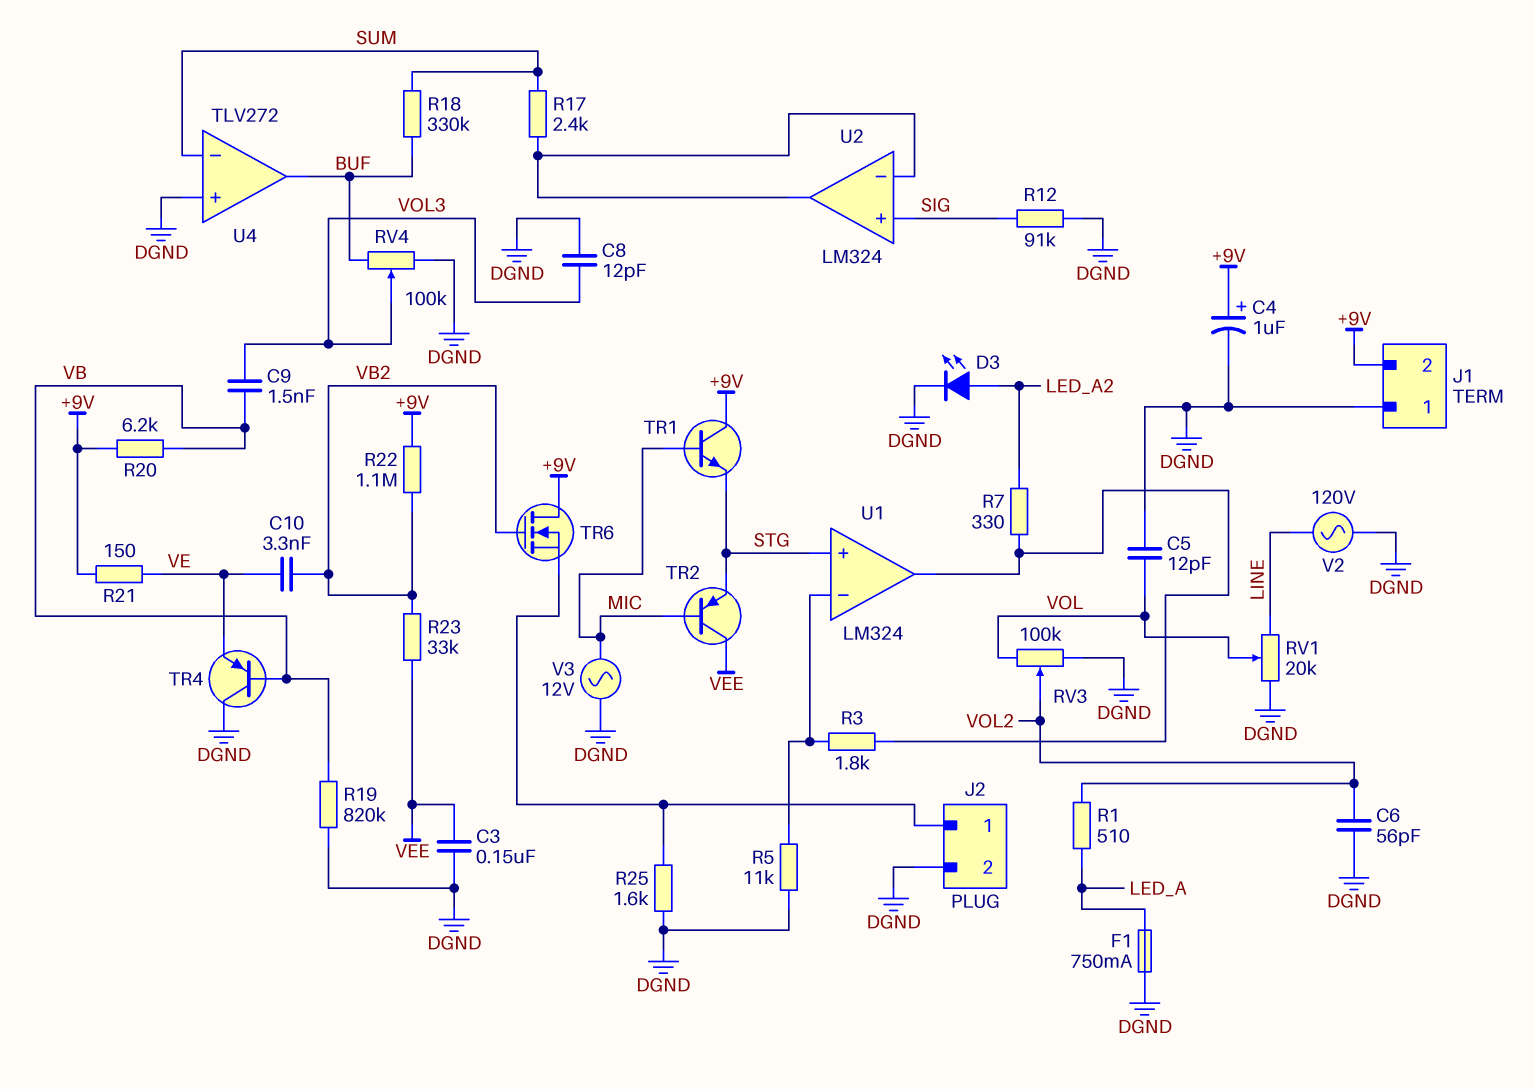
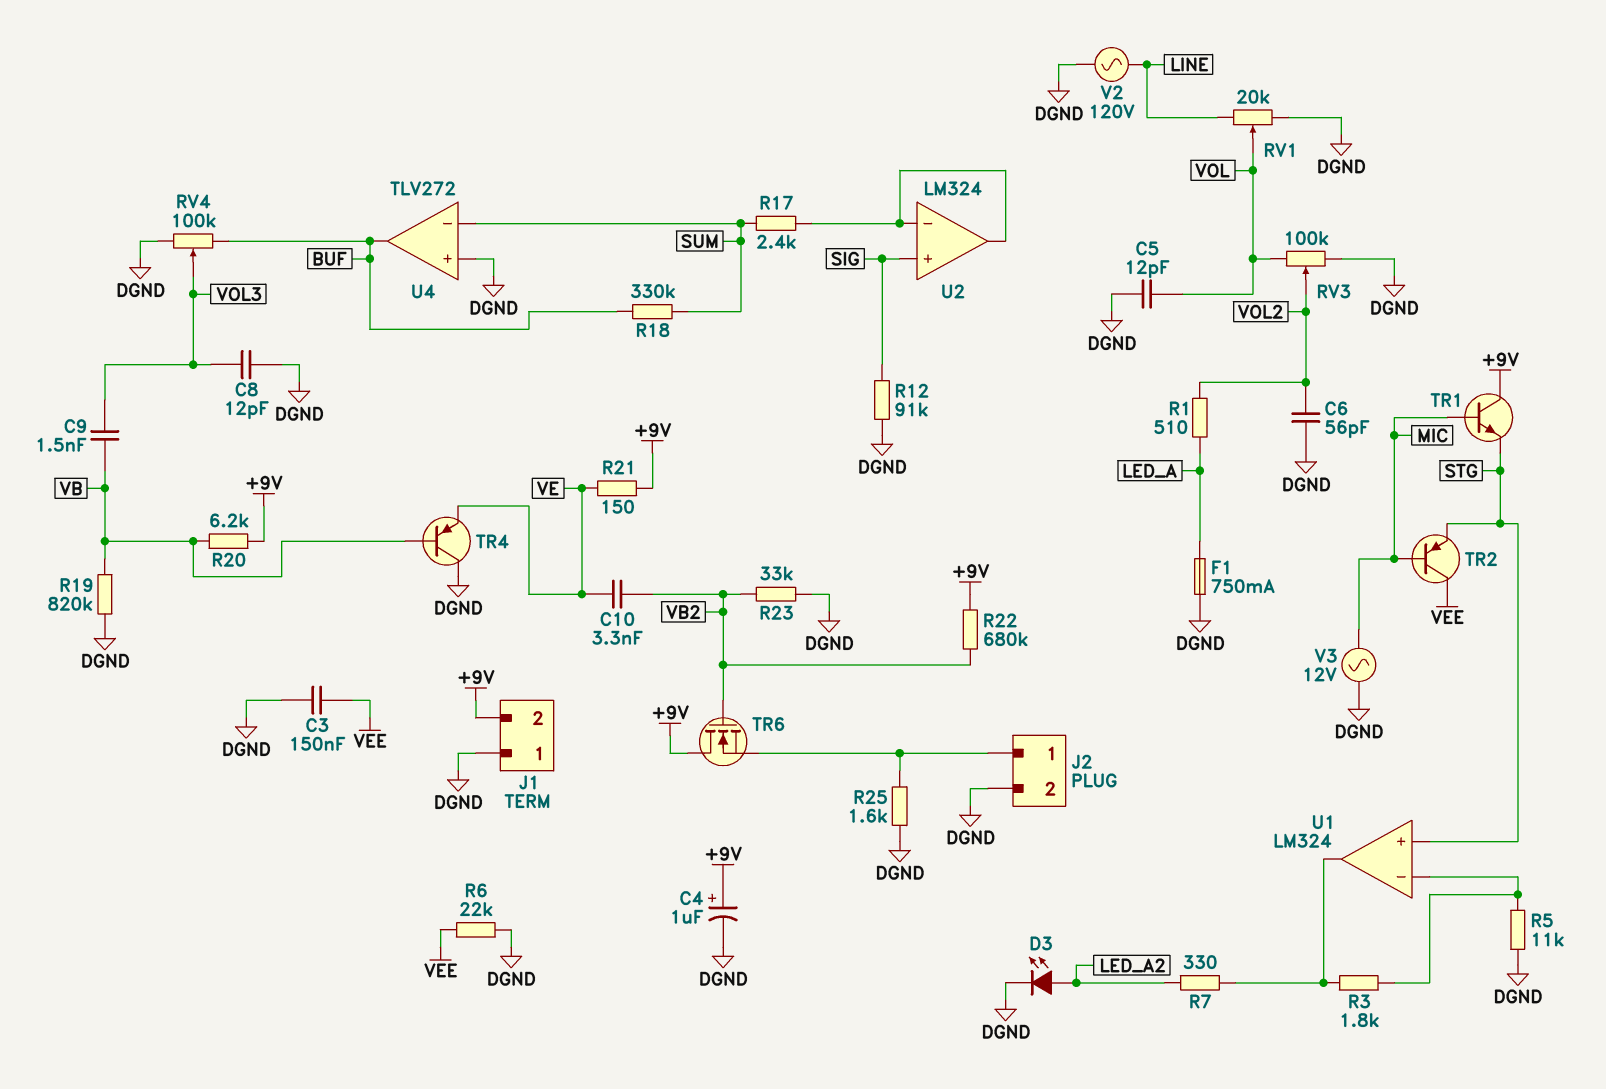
R6: none -> 22k (DGND, VEE)
R22: 1.1M (+9V, VB2) -> 680k (+9V, VB2)
R23: 33k (VB2, VEE) -> 33k (DGND, VB2)

